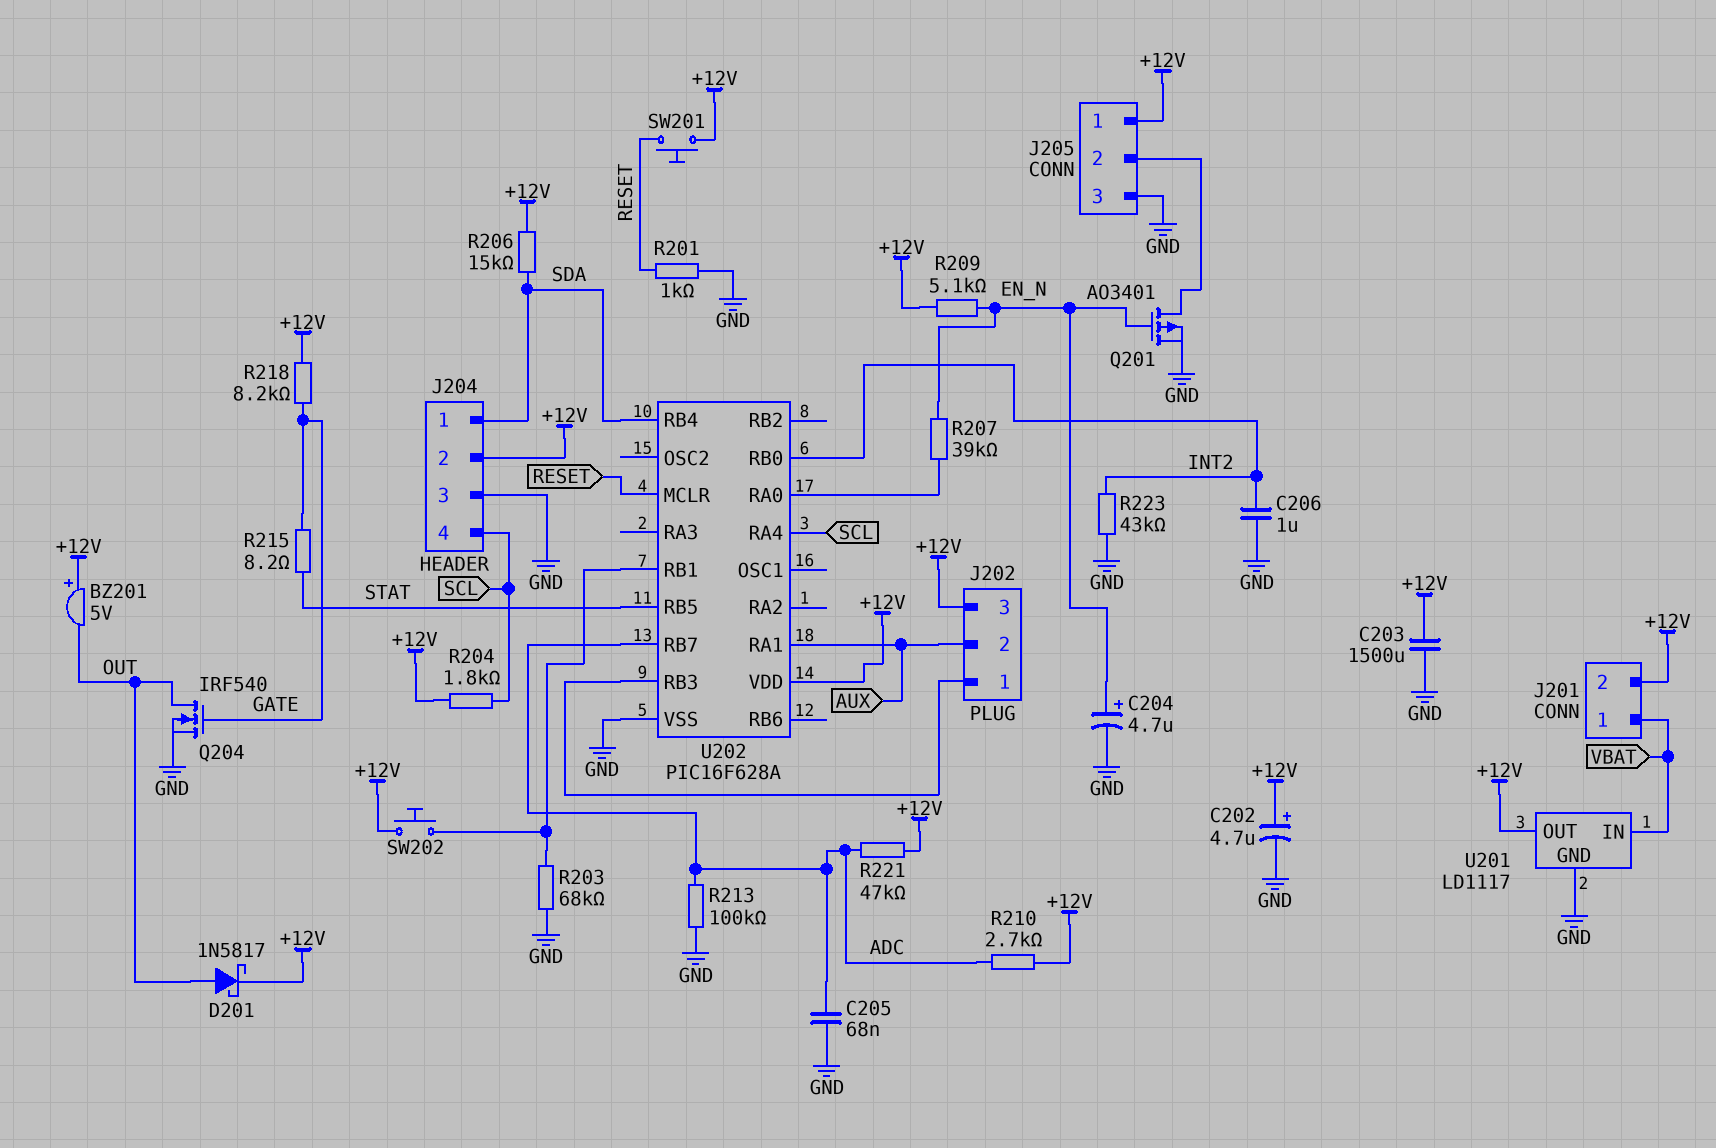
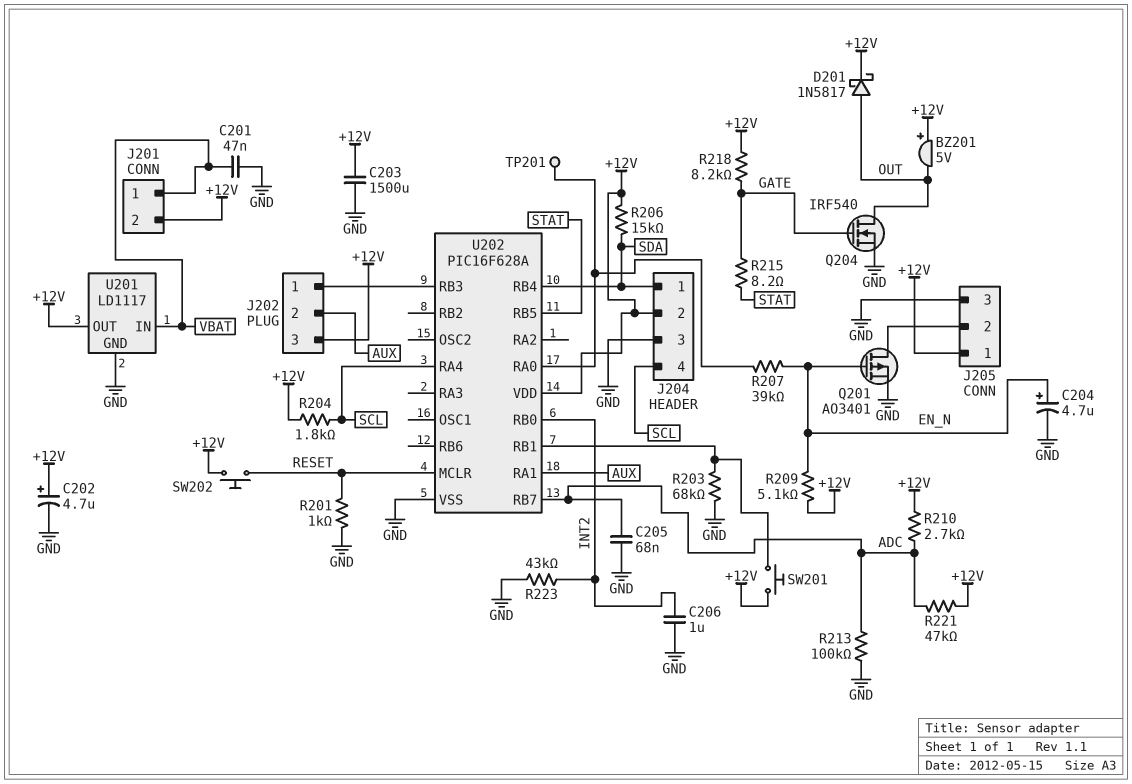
C201: none -> 47nF (GND, VBAT)
SW201: button (+12V, RESET) -> button (+12V, U202/RB1)
SW202: button (+12V, U202/RB1) -> button (+12V, RESET)
TP201: none -> test point (U202/RA0)

